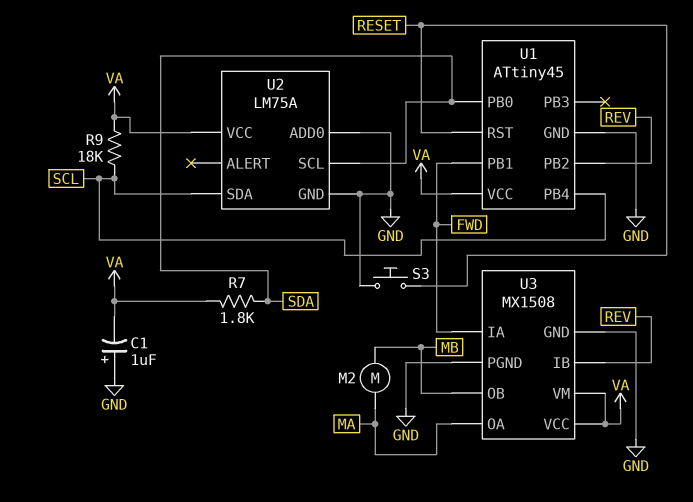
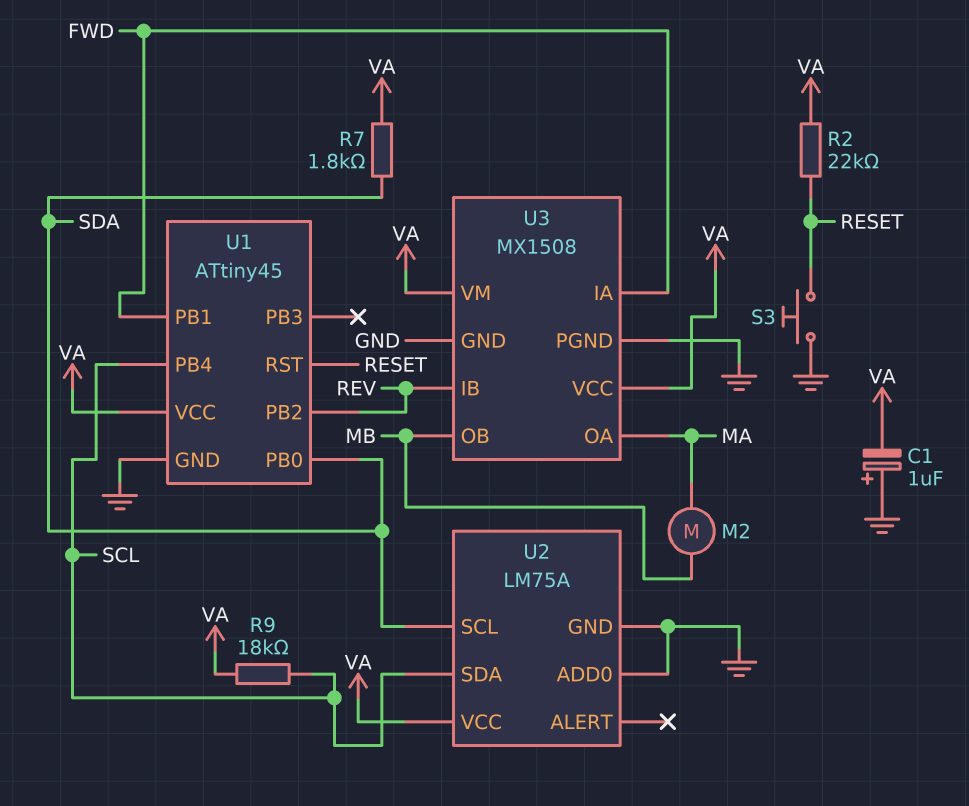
R2: none -> 22k (RESET, VA)

